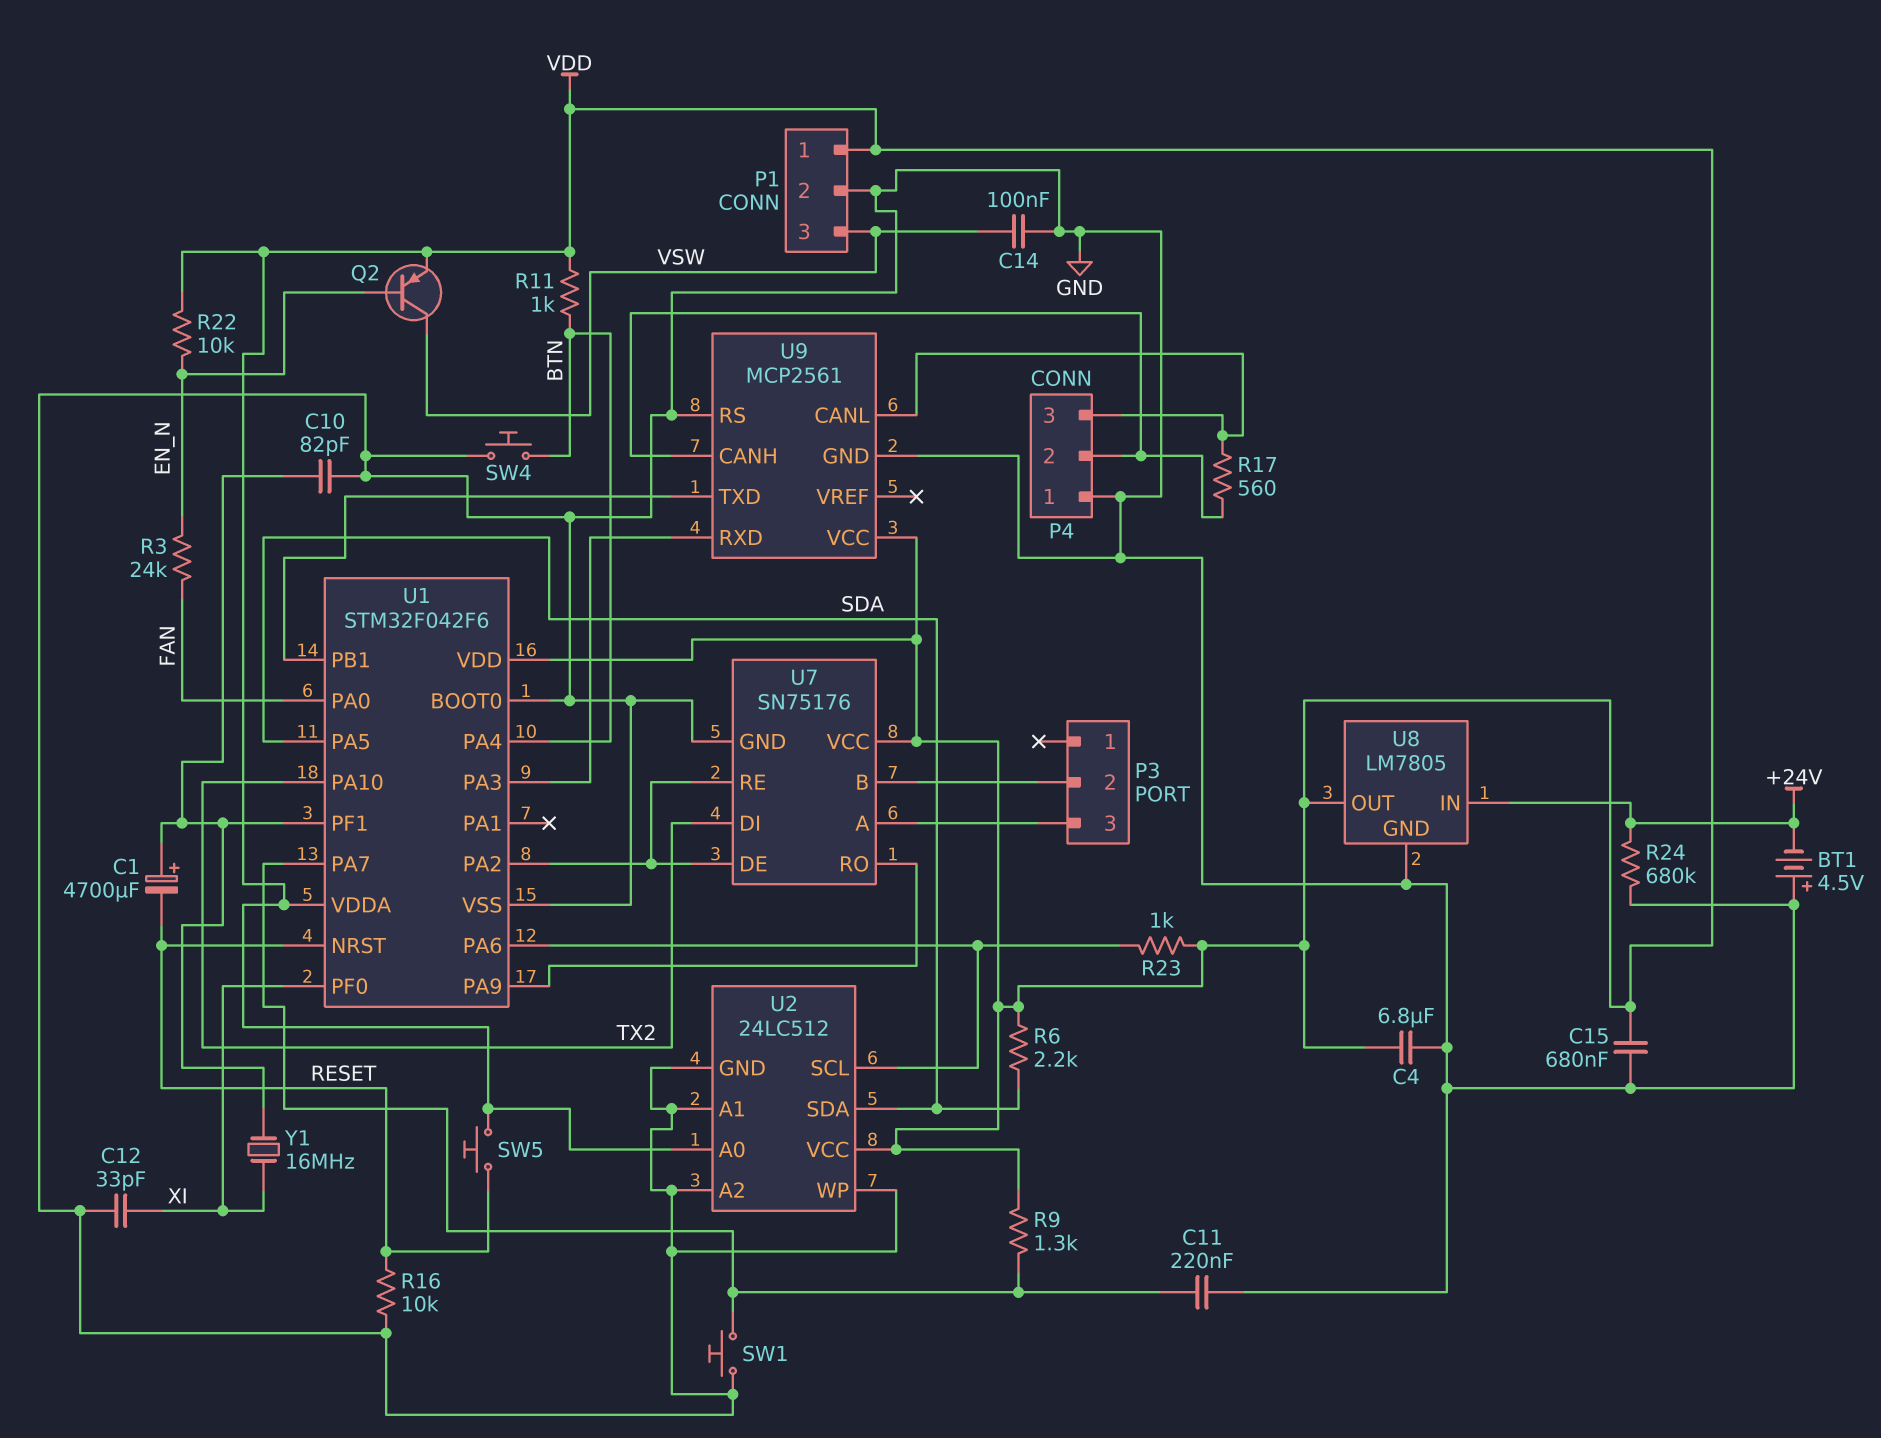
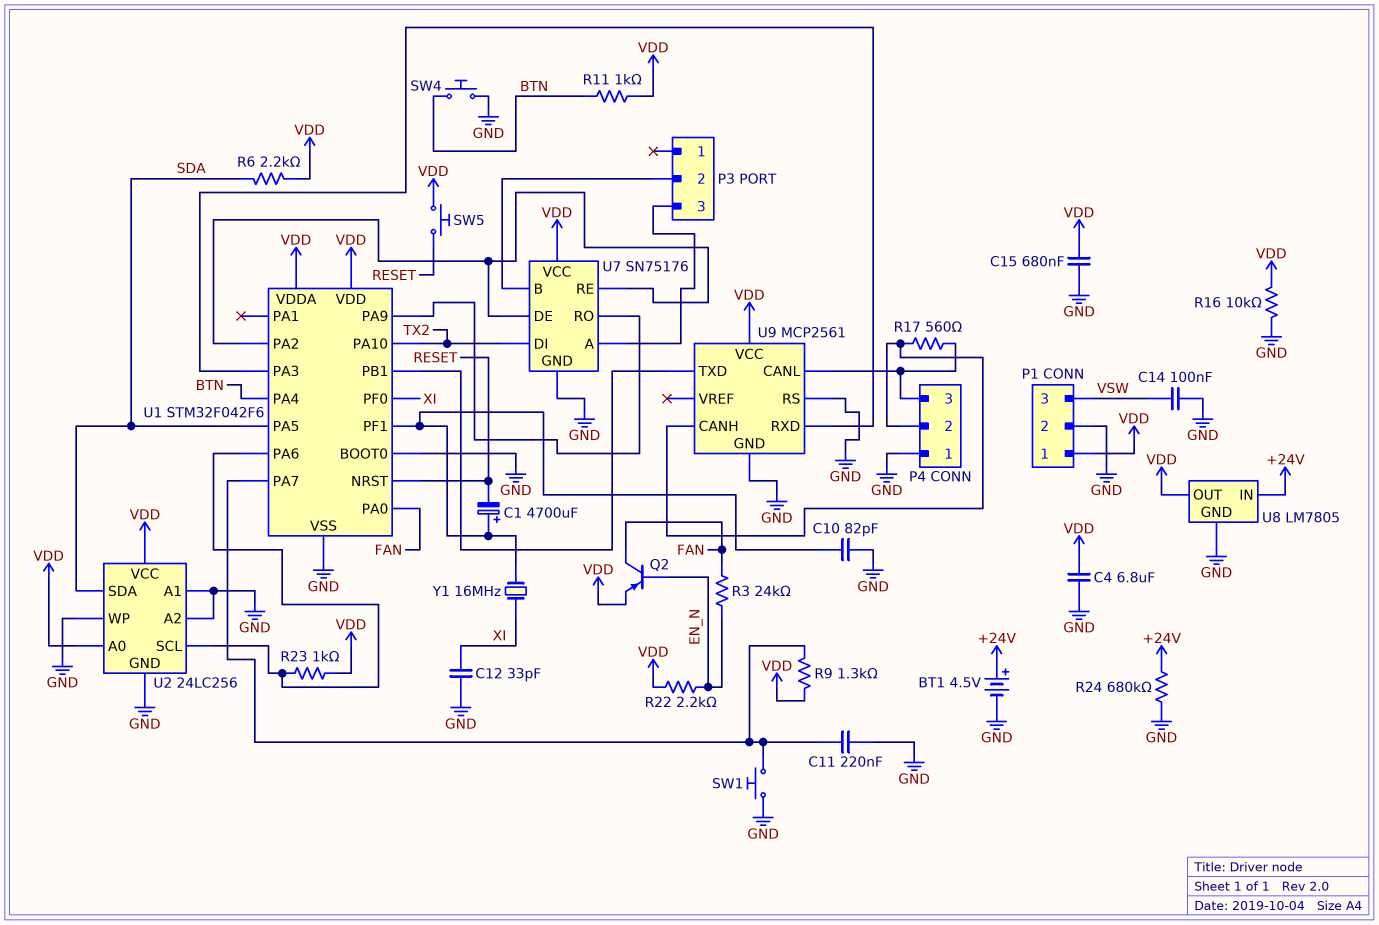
BT1: 4.5V (plus GND, minus +24V) -> 4.5V (plus +24V, minus GND)
Q2: PNP (B EN_N, C VSW, E VDD) -> PNP (B EN_N, C FAN, E VDD)
R16: 10k (GND, RESET) -> 10k (GND, VDD)
R22: 10k (EN_N, VDD) -> 2.2k (EN_N, VDD)
U2: 24LC512 -> 24LC256

